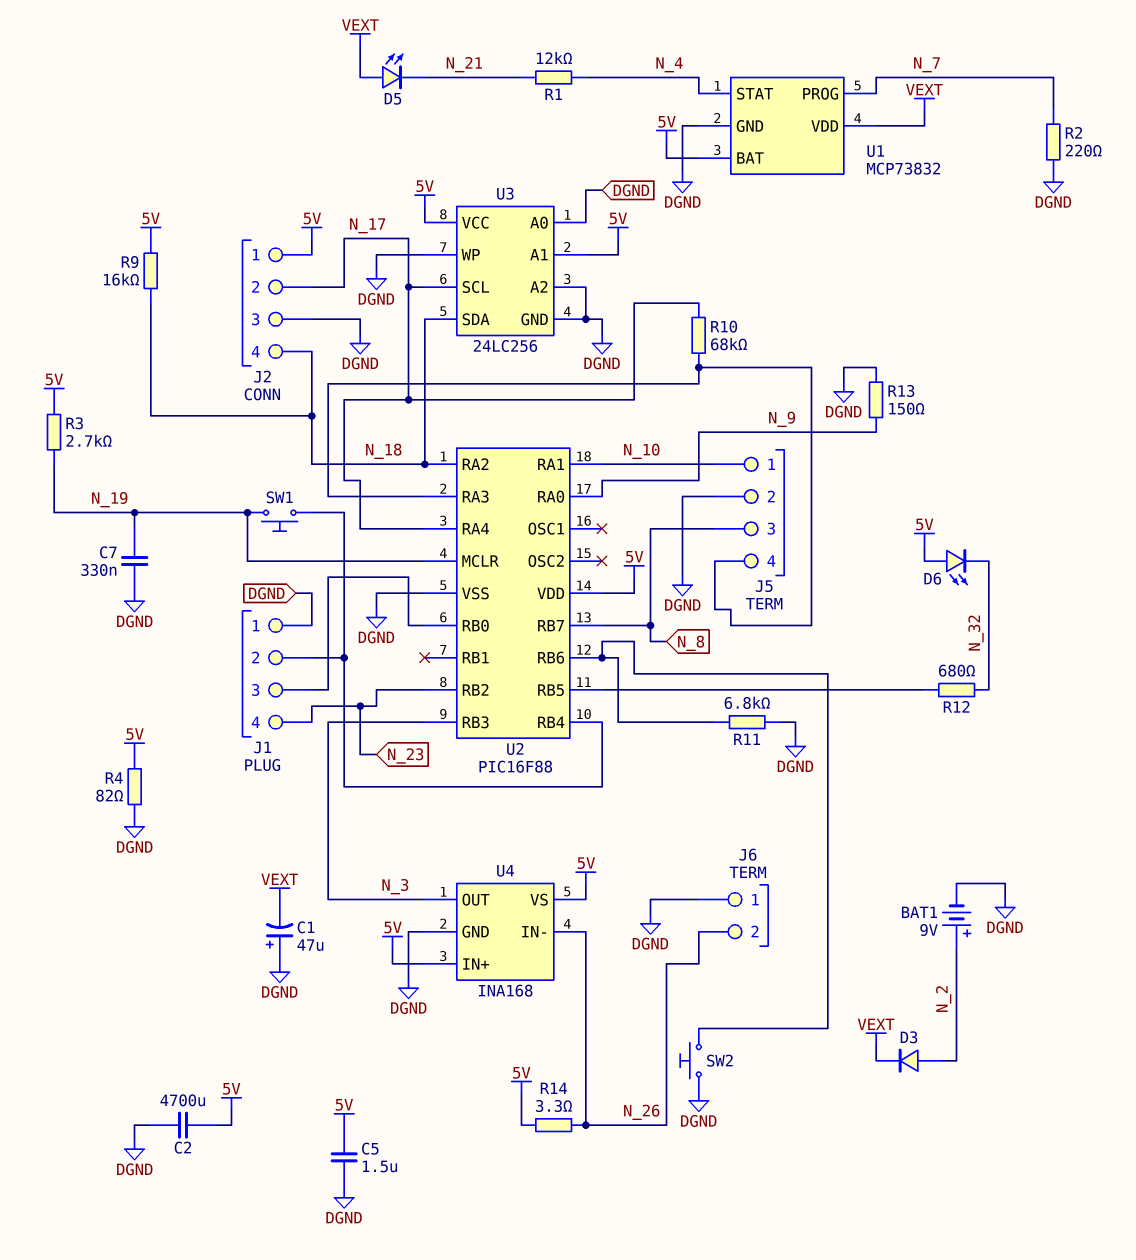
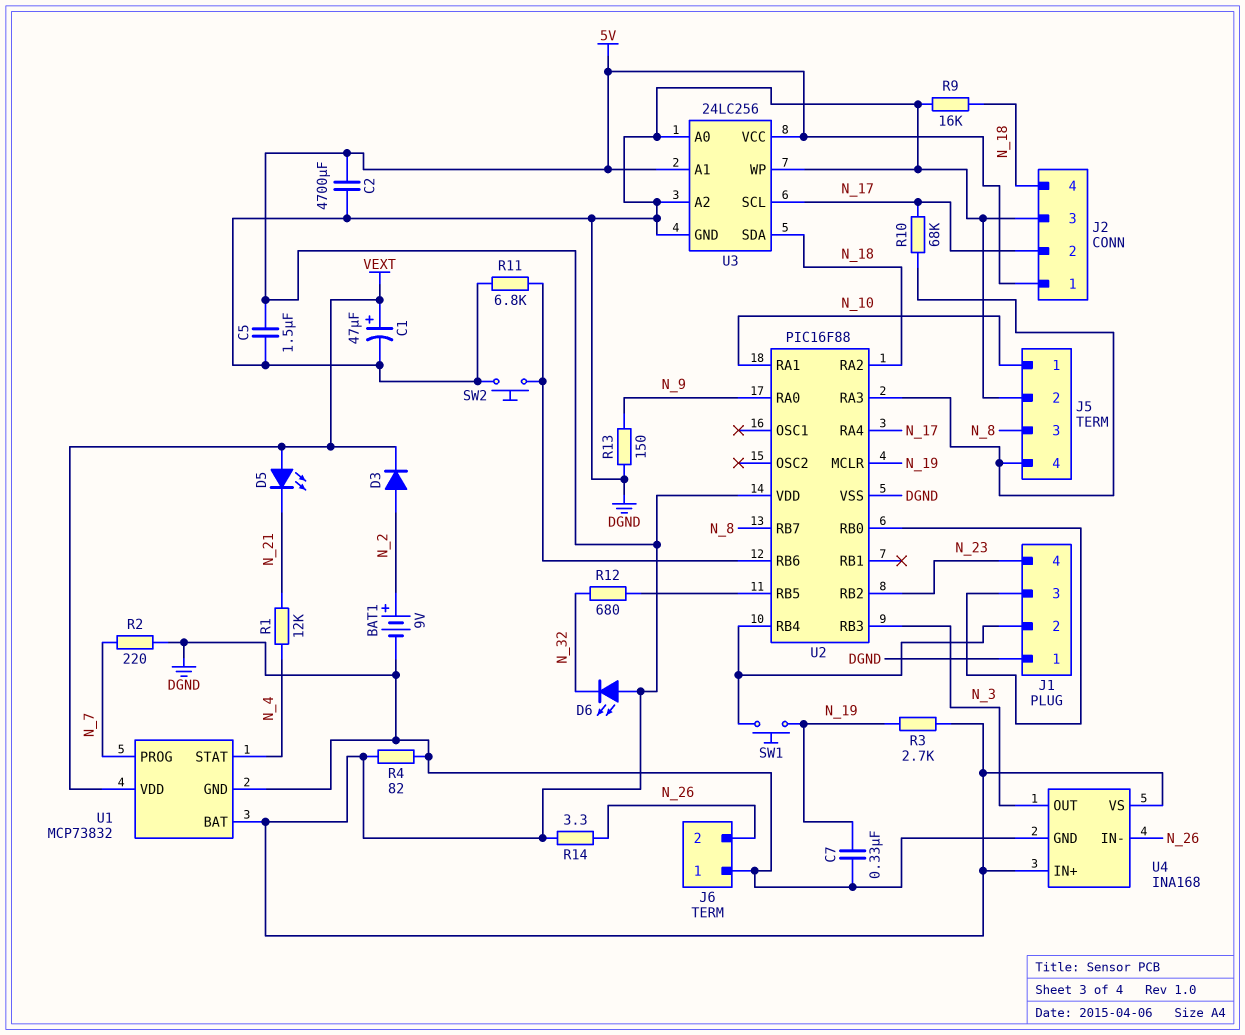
C1: 47uF (plus DGND, minus VEXT) -> 47uF (plus VEXT, minus DGND)
R9: 16k (5V, N_18) -> 16k (DGND, N_18)

